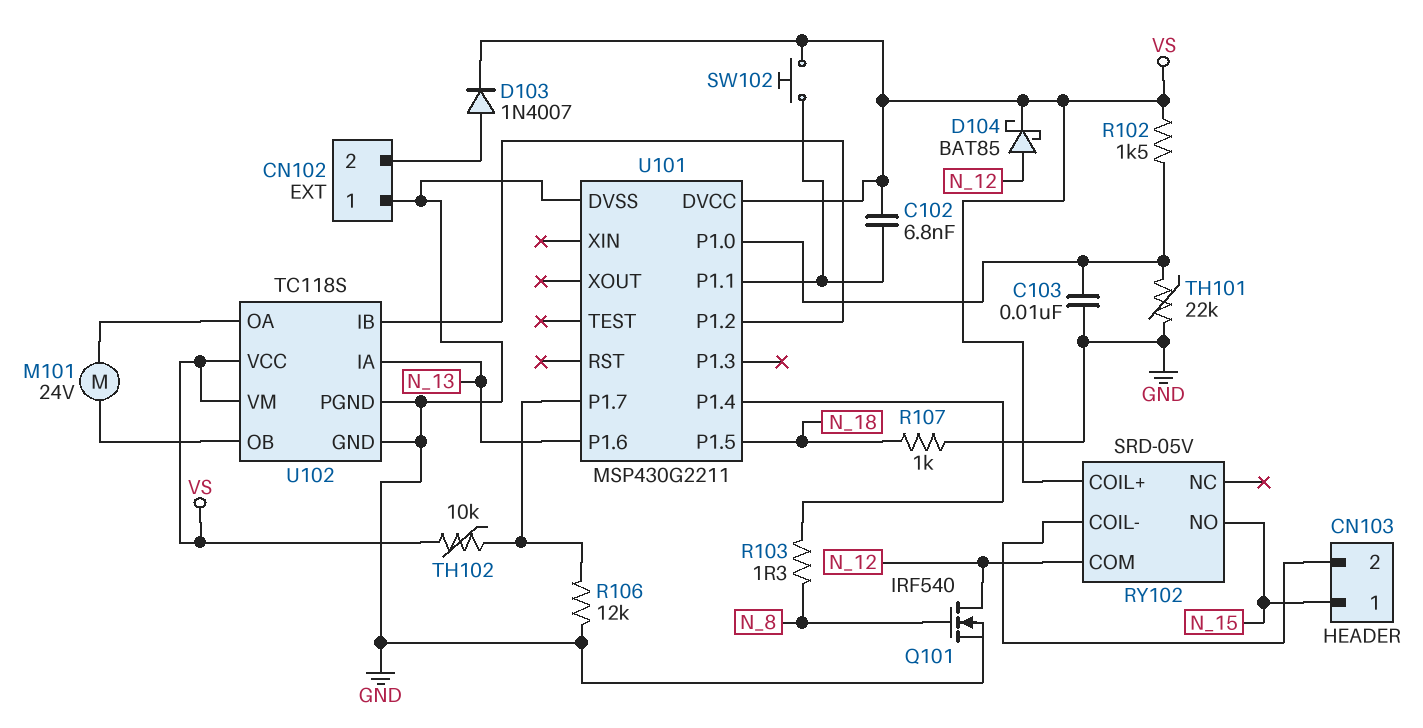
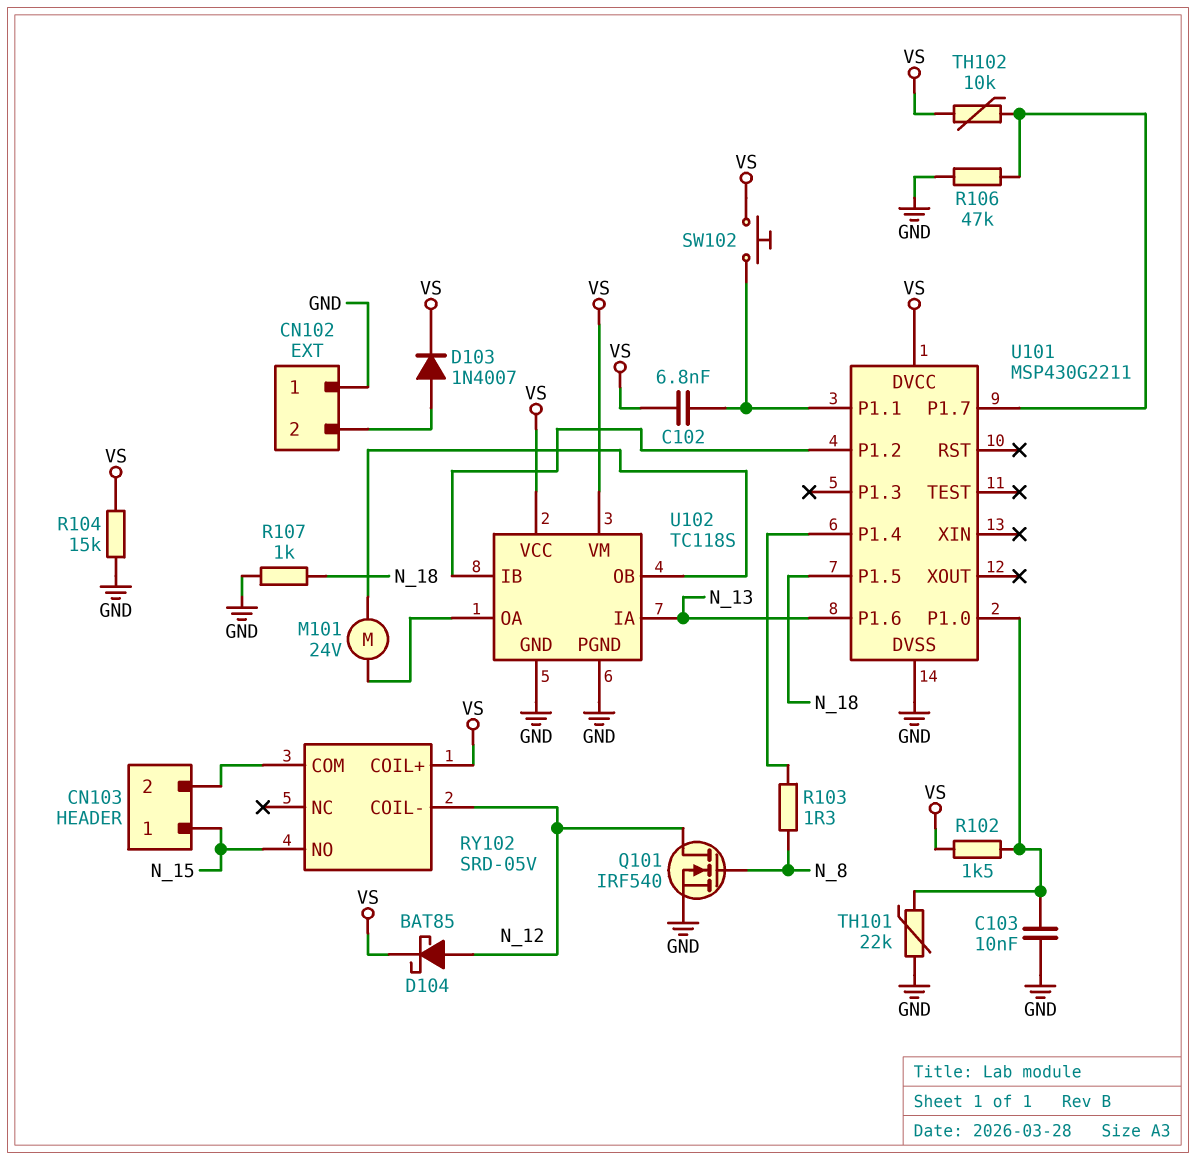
R104: none -> 15k (GND, VS)
R106: 12k (GND, U101/P1.7) -> 47k (GND, U101/P1.7)
RY102 pin COIL-: CN103/2 -> N_12
RY102 pin COM: N_12 -> CN103/2

